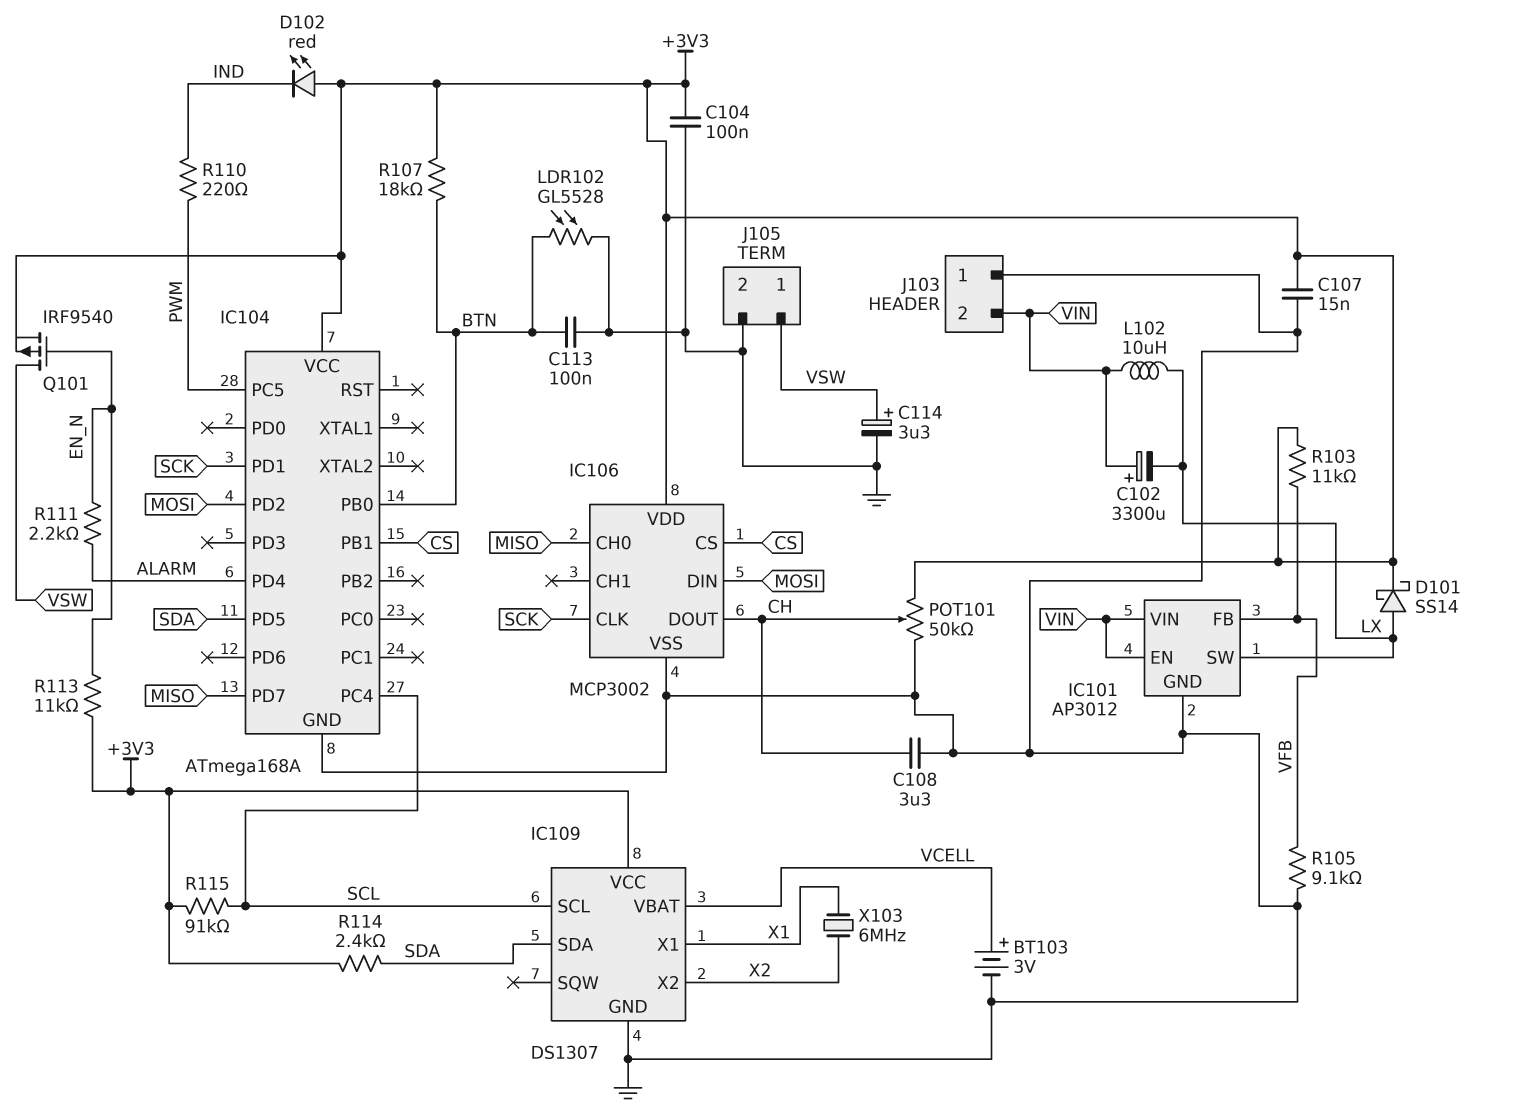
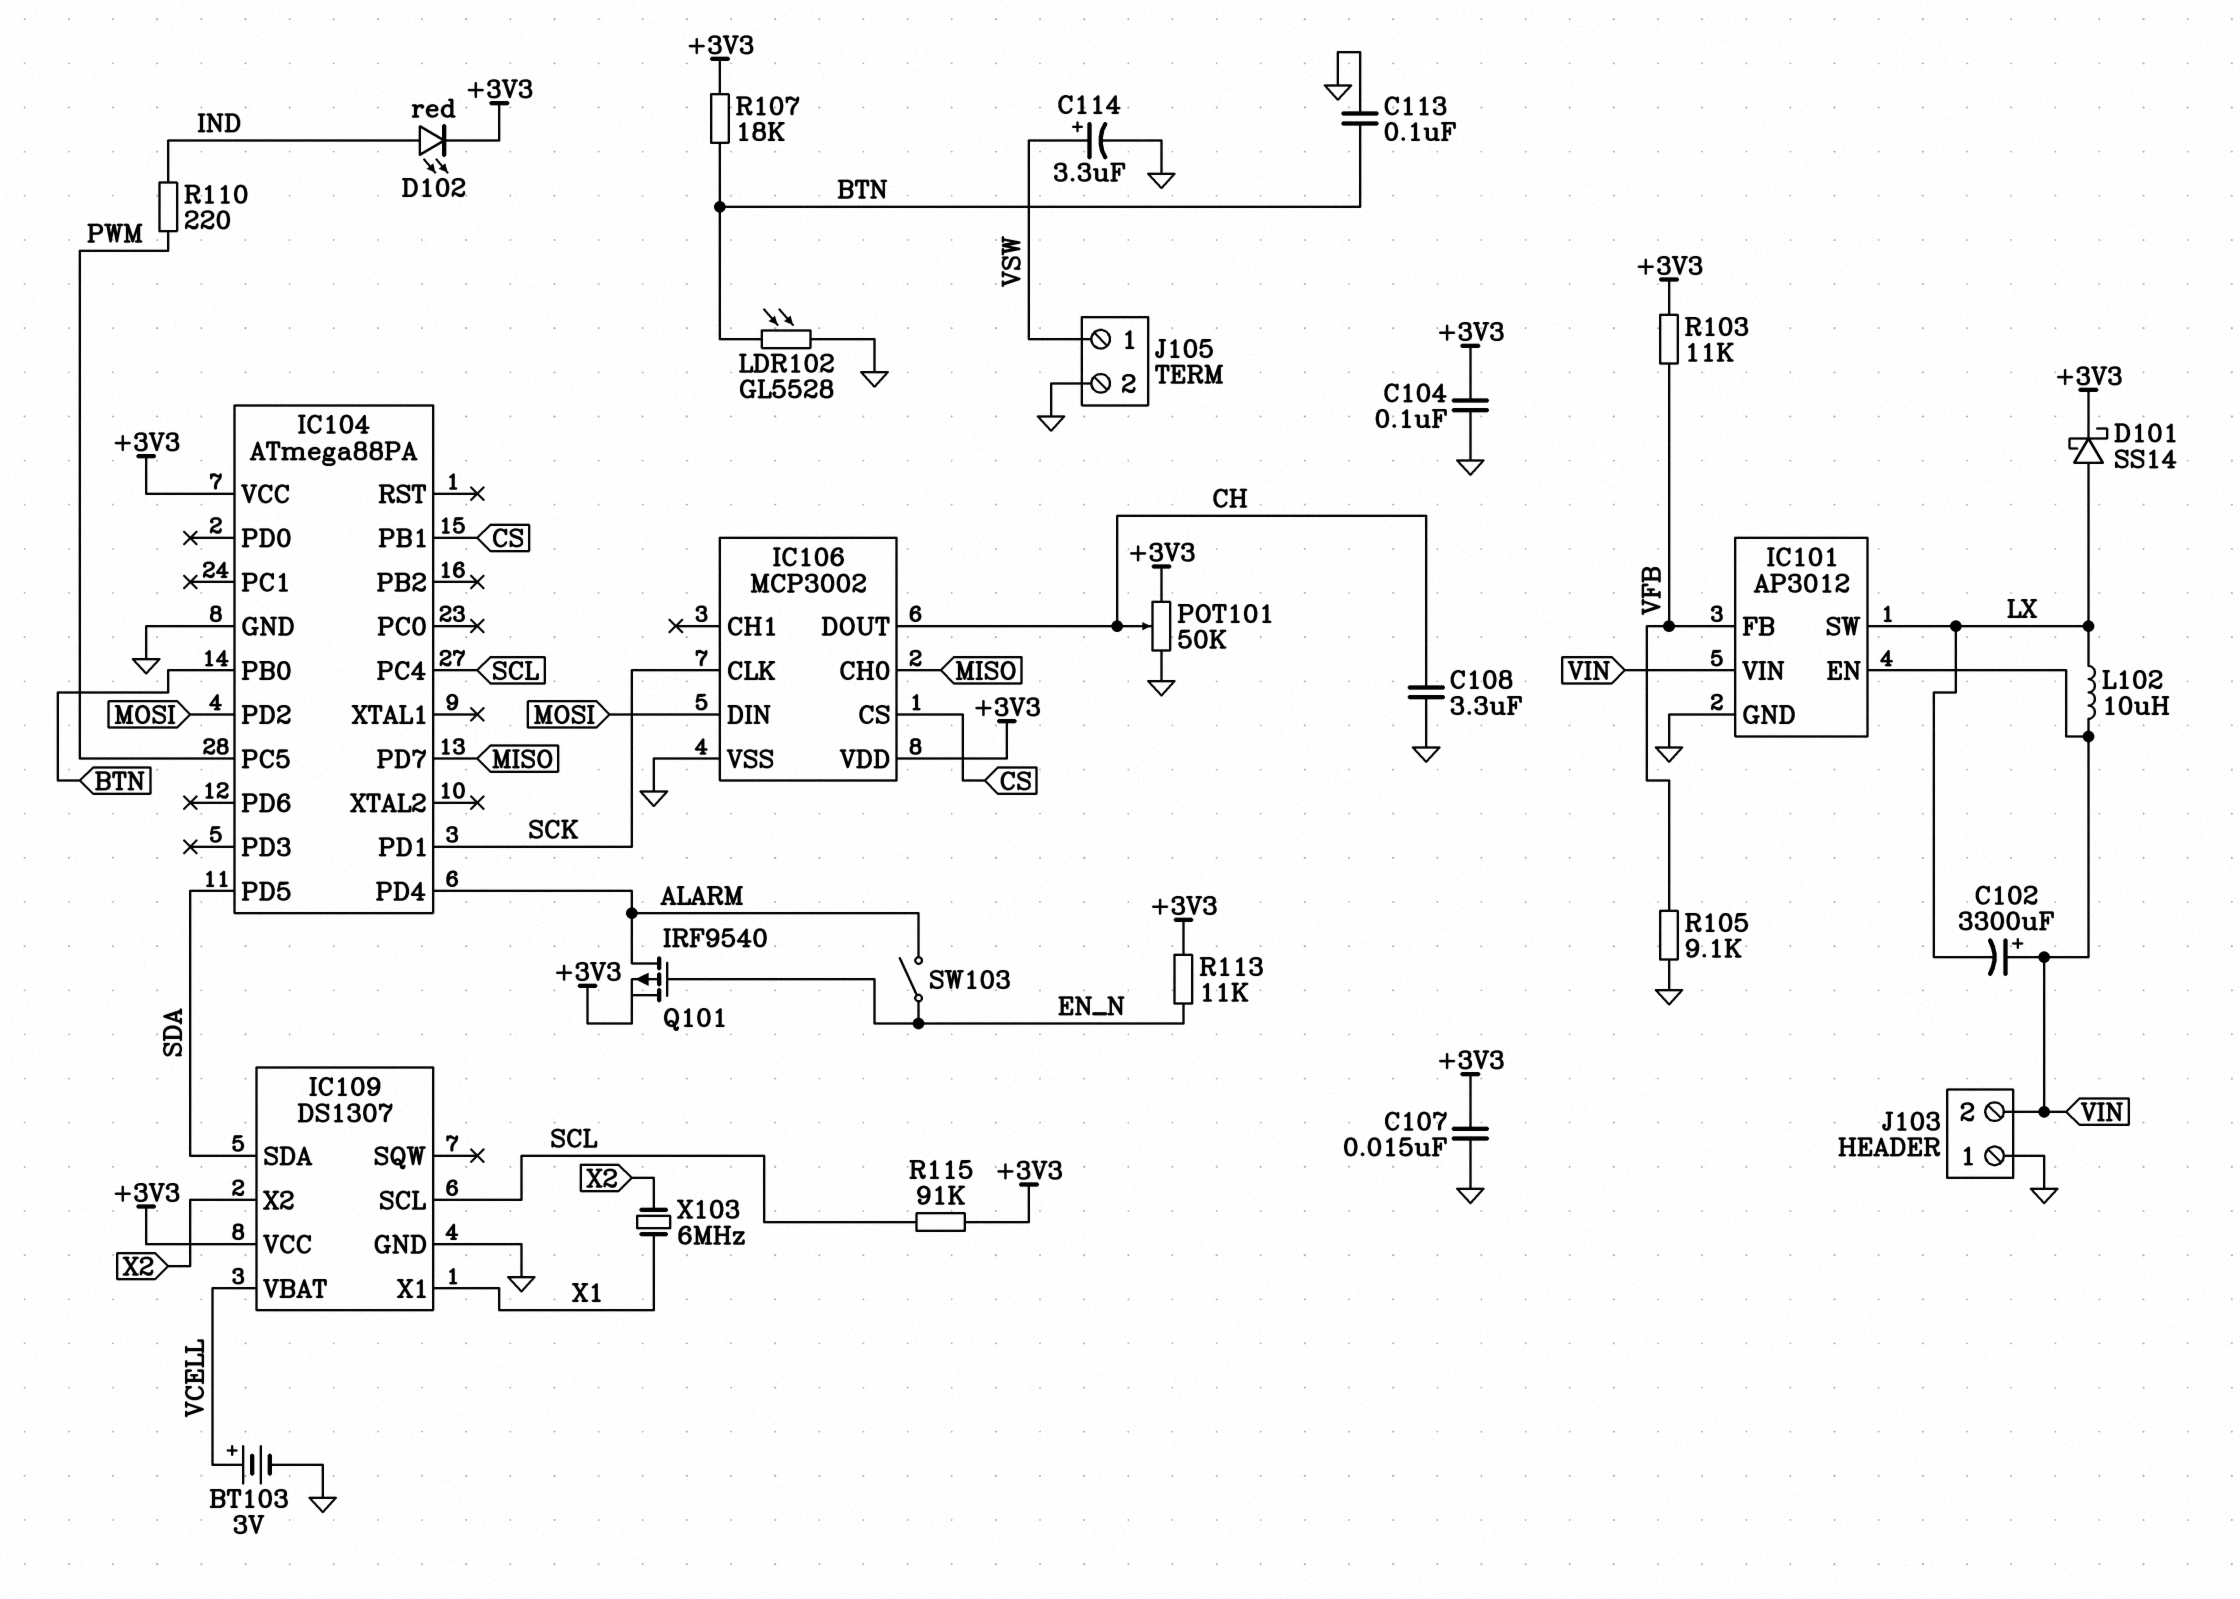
D102: LED red (A +3V3, K IND) -> LED red (A IND, K +3V3)
IC104: ATmega168A -> ATmega88PA
Q101: PMOS IRF9540 (G EN_N, D VSW, S +3V3) -> PMOS IRF9540 (G EN_N, D ALARM, S +3V3)
R111: 2.2k (ALARM, EN_N) -> none
R114: 2.4k (+3V3, SDA) -> none
SW103: none -> switch (ALARM, EN_N)

